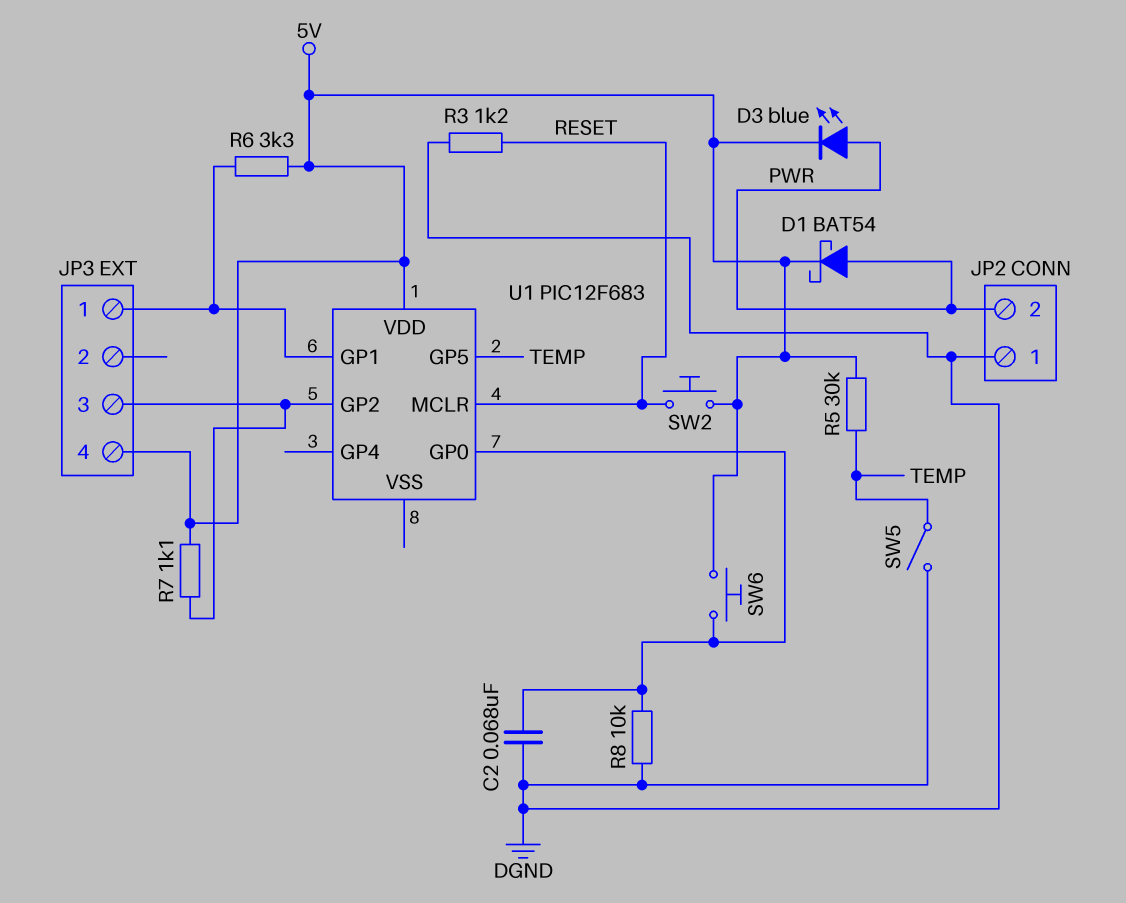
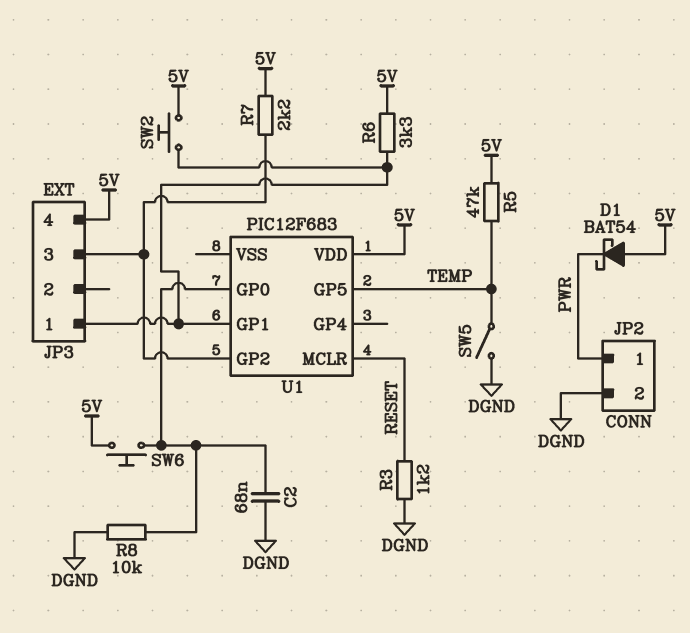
D1: schottky BAT54 (A PWR, K 5V) -> schottky BAT54 (A 5V, K PWR)
D3: LED blue (A PWR, K 5V) -> none
JP2 pin 1: DGND -> PWR
JP2 pin 2: PWR -> DGND
R5: 30k (5V, TEMP) -> 47k (5V, TEMP)
R7: 1.1k (5V, JP3/3) -> 2.2k (5V, JP3/3)
SW2: button (5V, RESET) -> button (5V, JP3/1)

